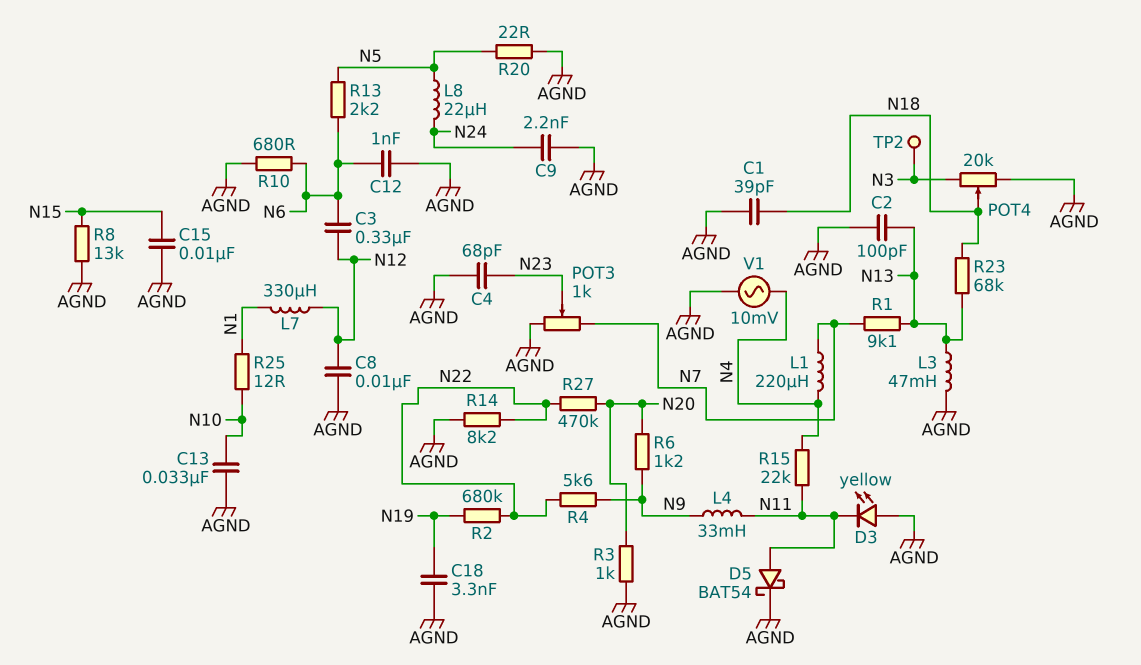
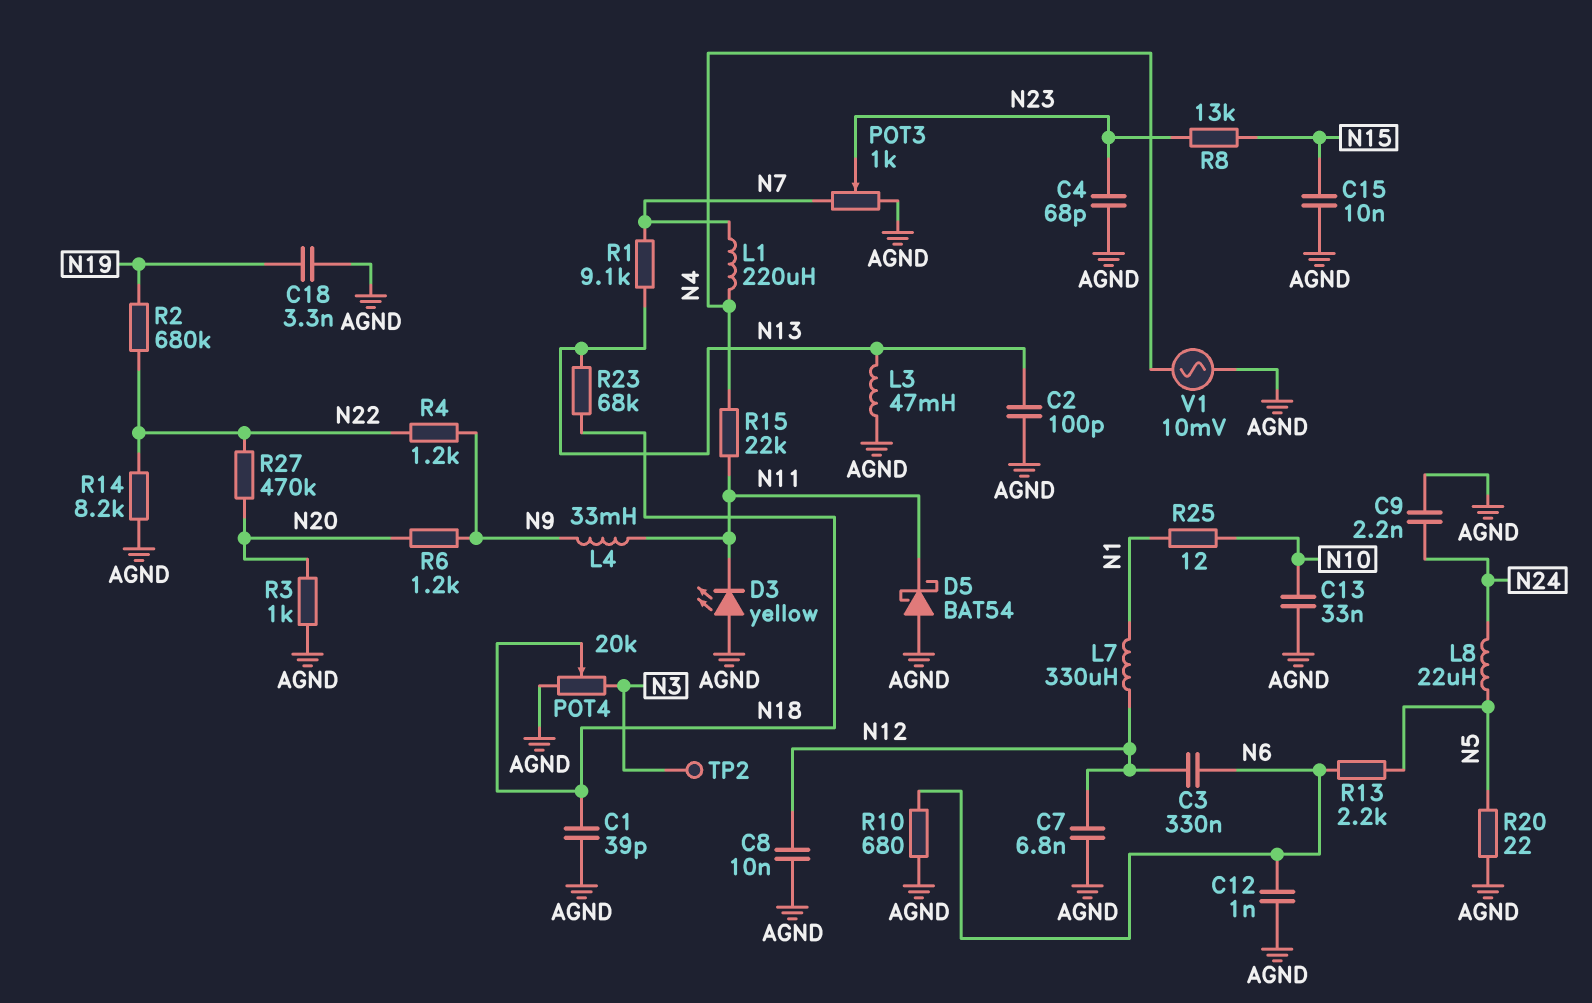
C7: none -> 6.8nF (AGND, N12)
D5: schottky BAT54 (A N11, K AGND) -> schottky BAT54 (A AGND, K N11)
R4: 5.6k (N9, N22) -> 1.2k (N9, N22)
R8: 13k (AGND, N15) -> 13k (N15, N23)

